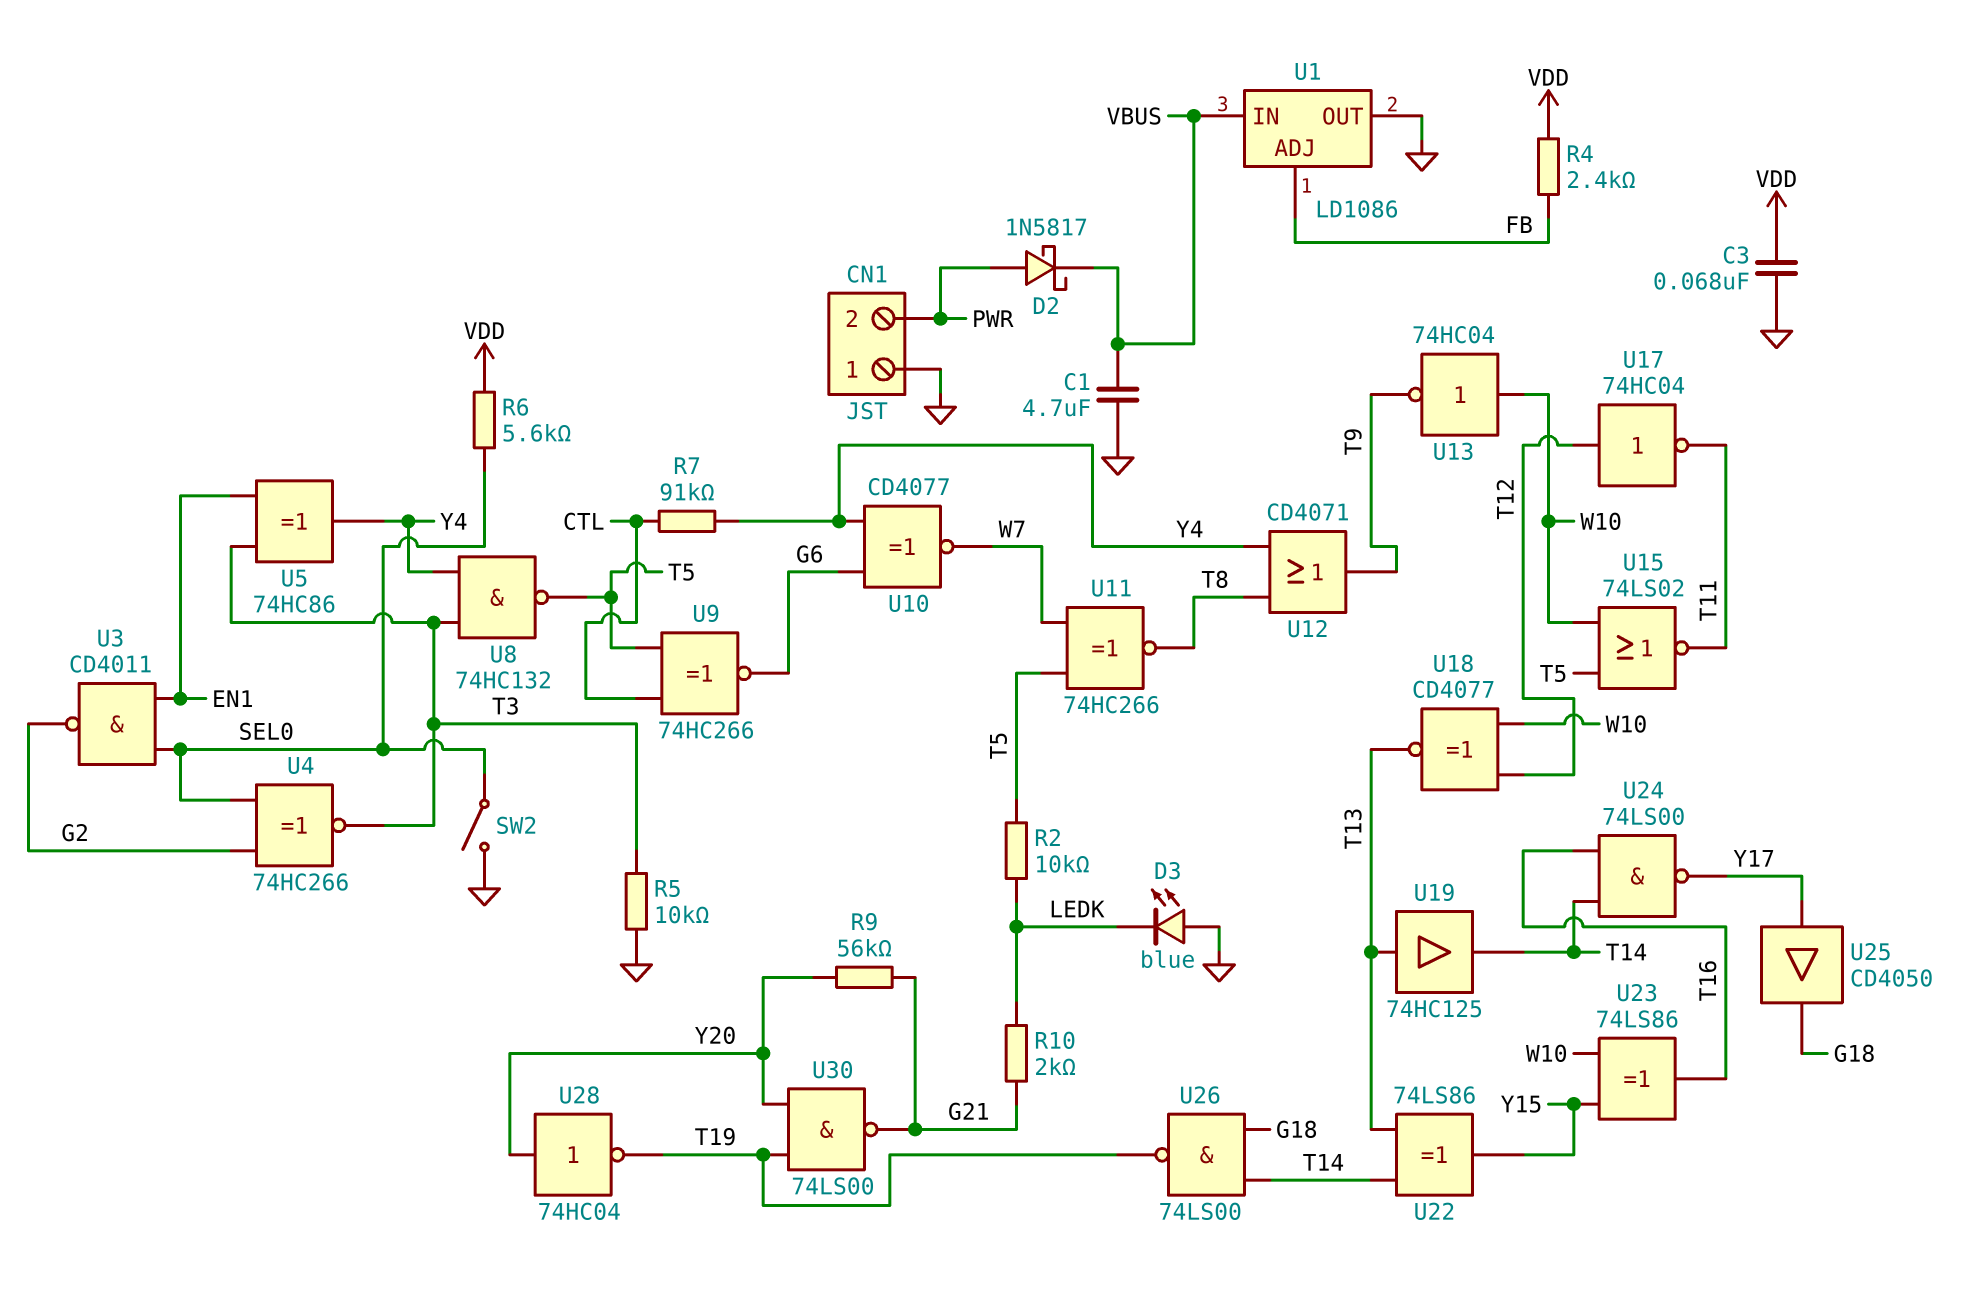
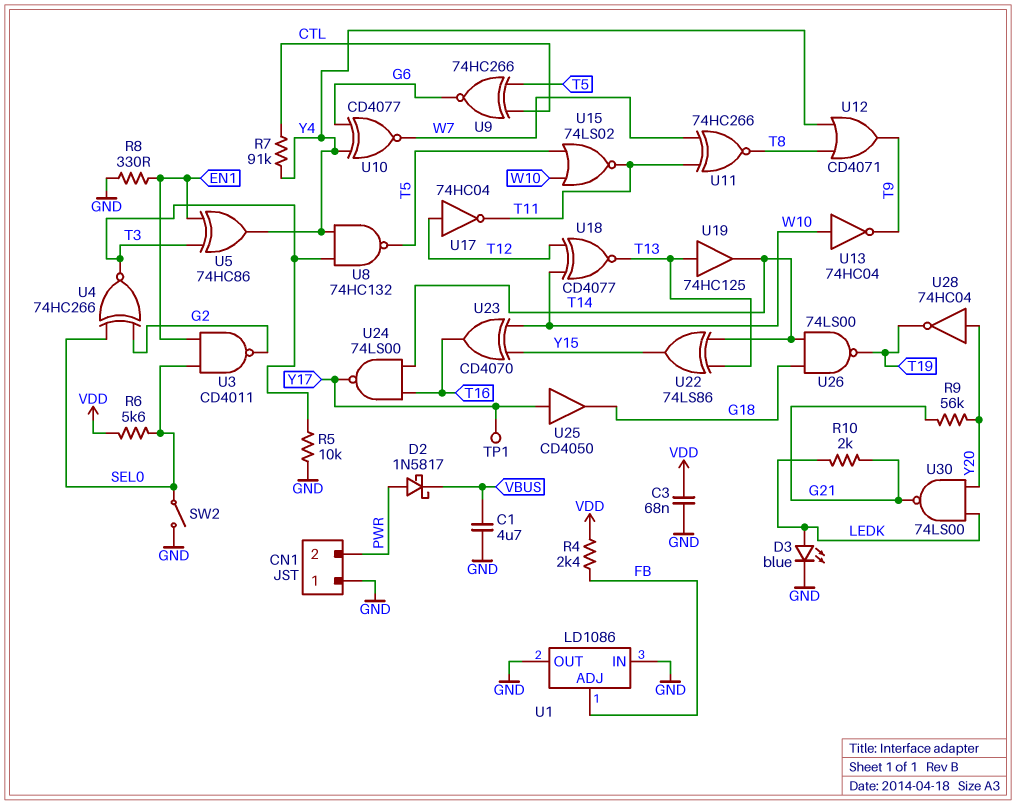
D3: LED blue (A GND, K LEDK) -> LED blue (A LEDK, K GND)
R2: 10k (LEDK, T5) -> none
R8: none -> 330 (EN1, GND)
TP1: none -> test point (Y17)
U1 pin IN: VBUS -> GND
U11: XNOR 74HC266 (in T5, in W7, out T8) -> XNOR 74HC266 (in T11, in W7, out T8)
U23: XOR 74LS86 (in W10, in Y15, out T16) -> XOR CD4070 (in W10, in Y15, out T16)
U30: NAND 74LS00 (in T19, in Y20, out G21) -> NAND 74LS00 (in LEDK, in Y20, out G21)

